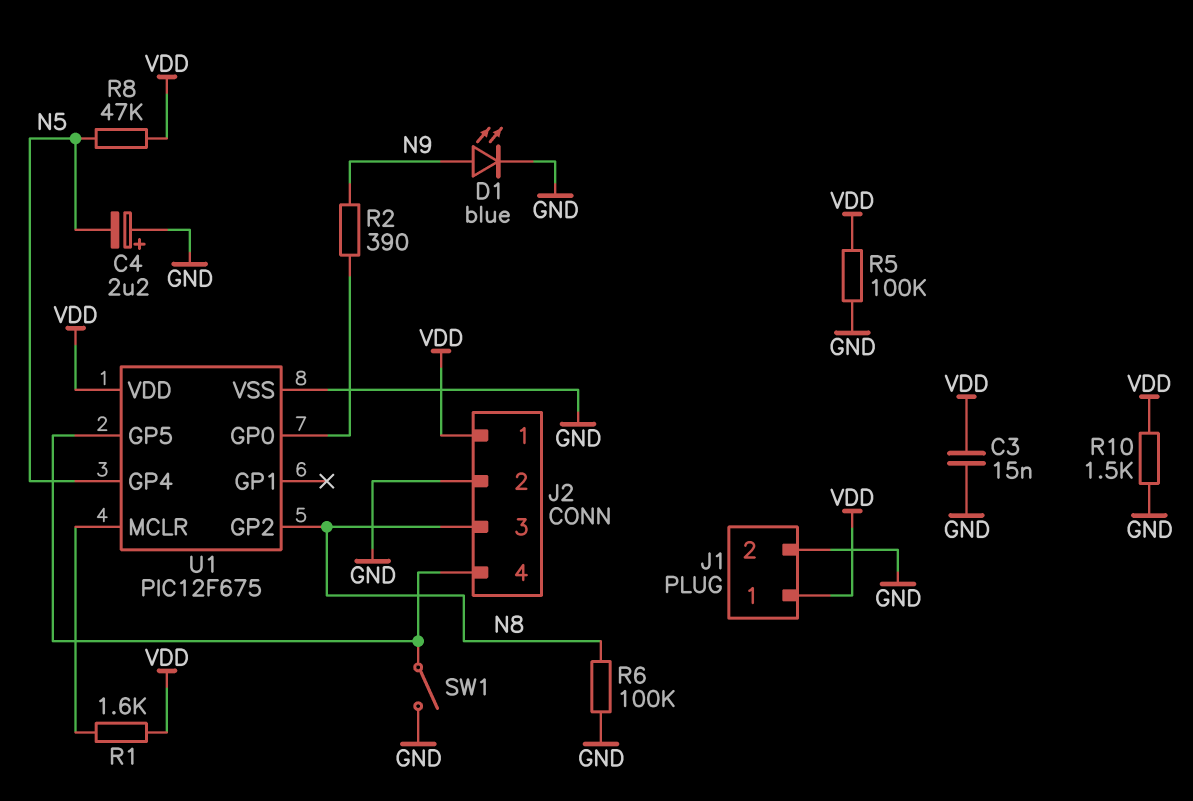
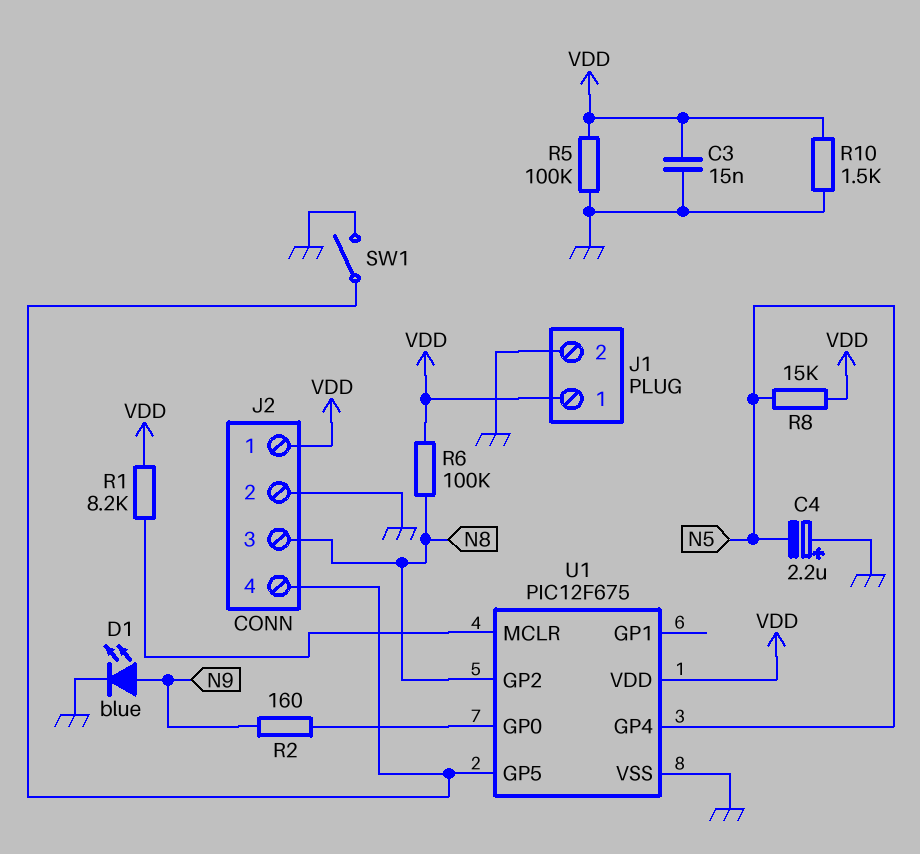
R1: 1.6k (U1/MCLR, VDD) -> 8.2k (U1/MCLR, VDD)
R2: 390 (N9, U1/GP0) -> 160 (N9, U1/GP0)
R6: 100k (GND, N8) -> 100k (N8, VDD)
R8: 47k (N5, VDD) -> 15k (N5, VDD)

